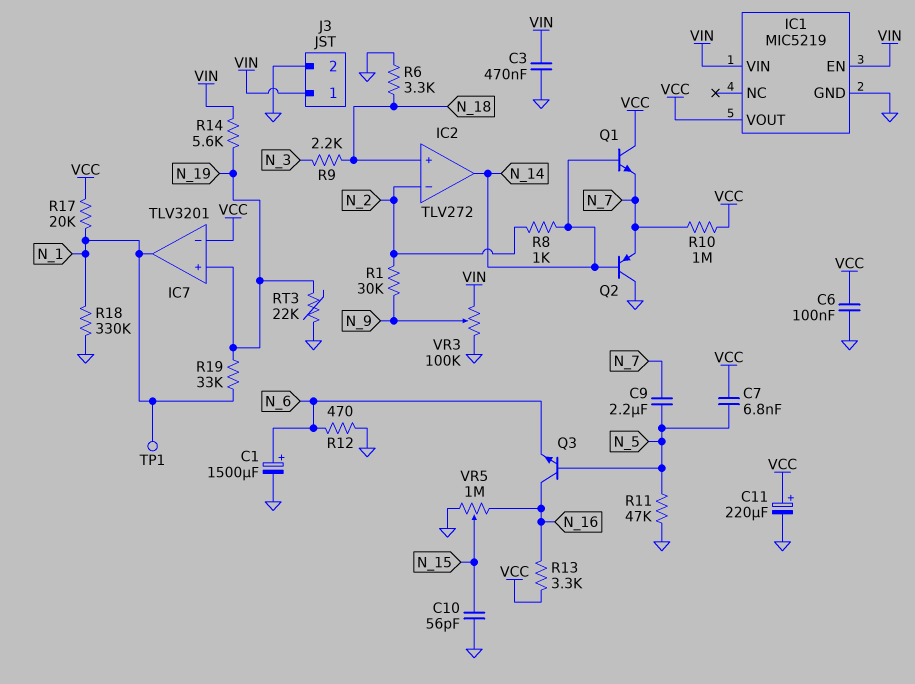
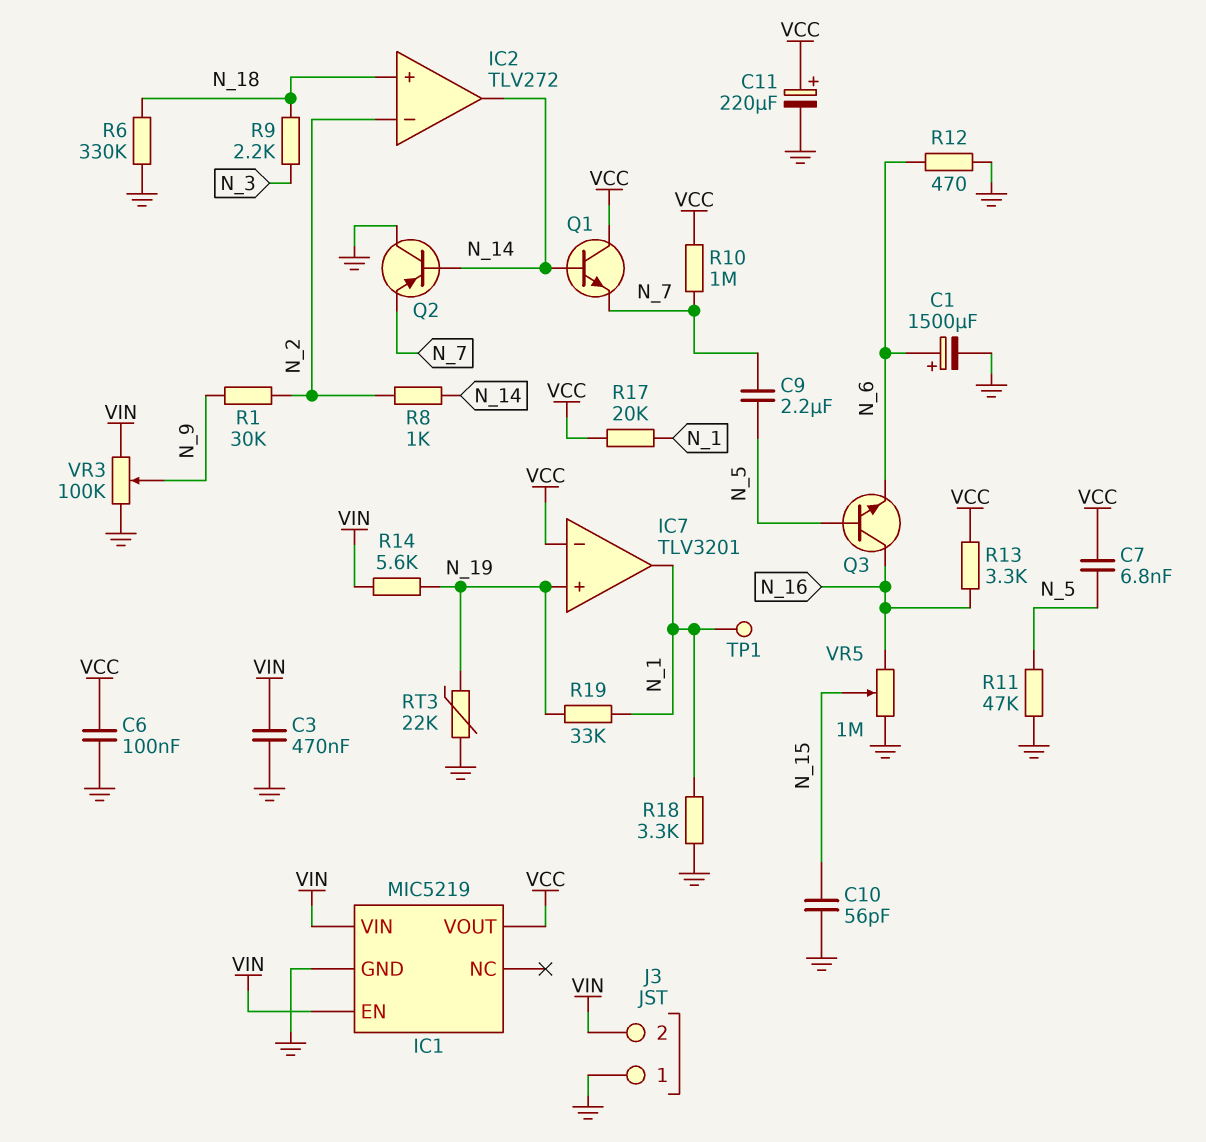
J3 pin 1: VIN -> GND
J3 pin 2: GND -> VIN
R6: 3.3k (GND, N_18) -> 330k (GND, N_18)
R18: 330k (GND, N_1) -> 3.3k (GND, N_1)

